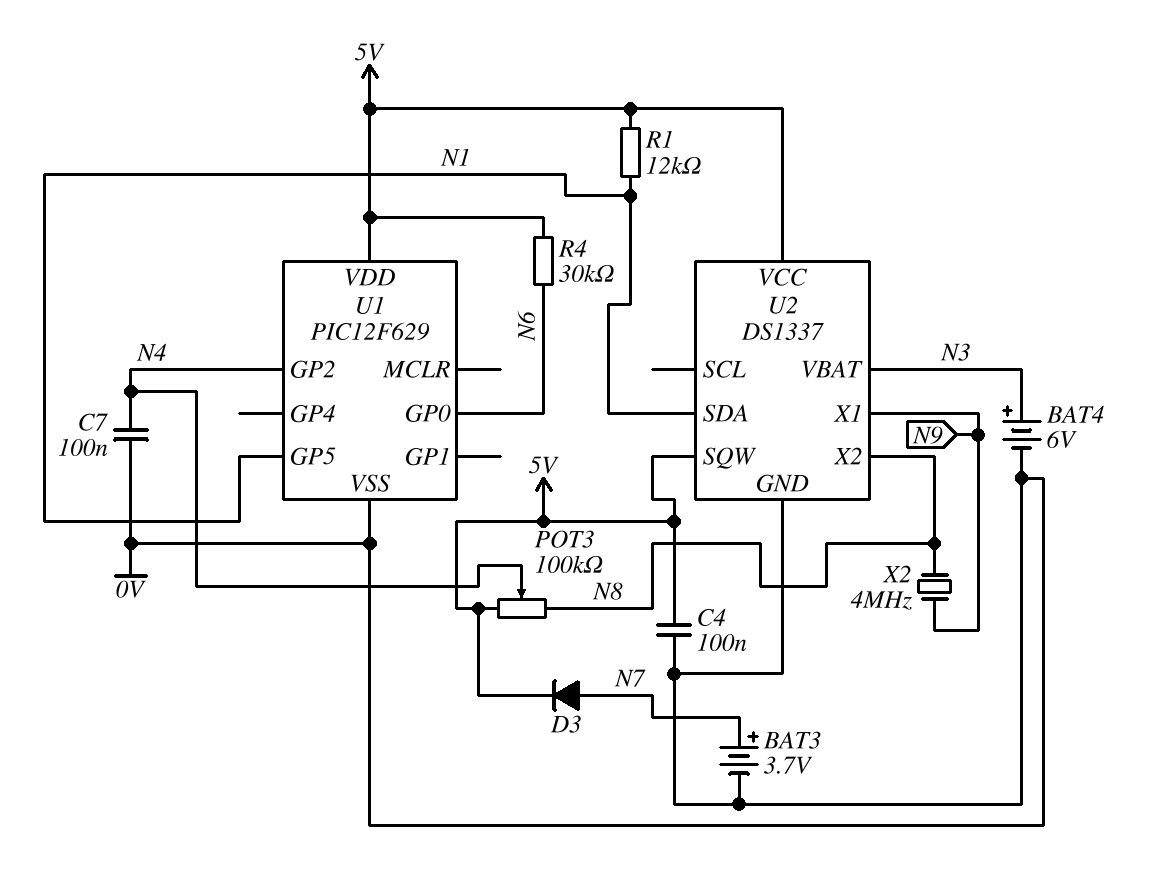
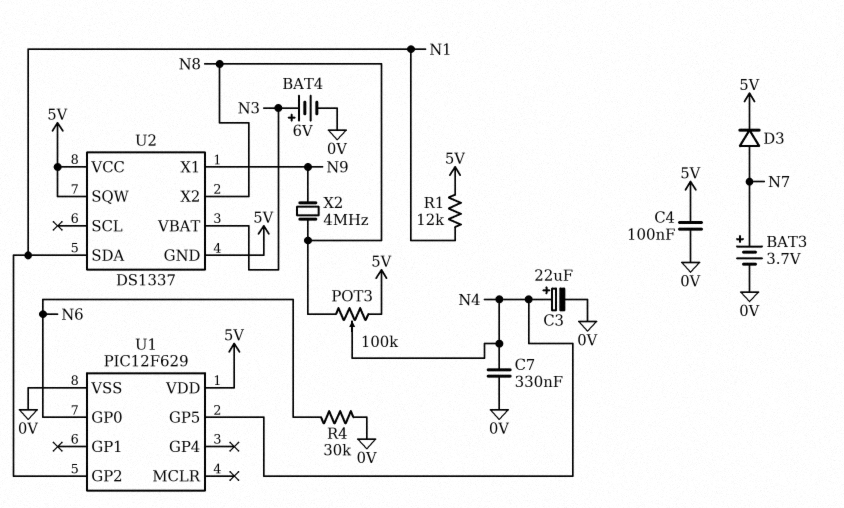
C3: none -> 22uF (plus N4, minus 0V)
C7: 100nF (0V, N4) -> 330nF (0V, N4)
R4: 30k (5V, N6) -> 30k (0V, N6)
U1 pin GP2: N4 -> N1
U1 pin GP5: N1 -> N4
U2 pin GND: 0V -> 5V

